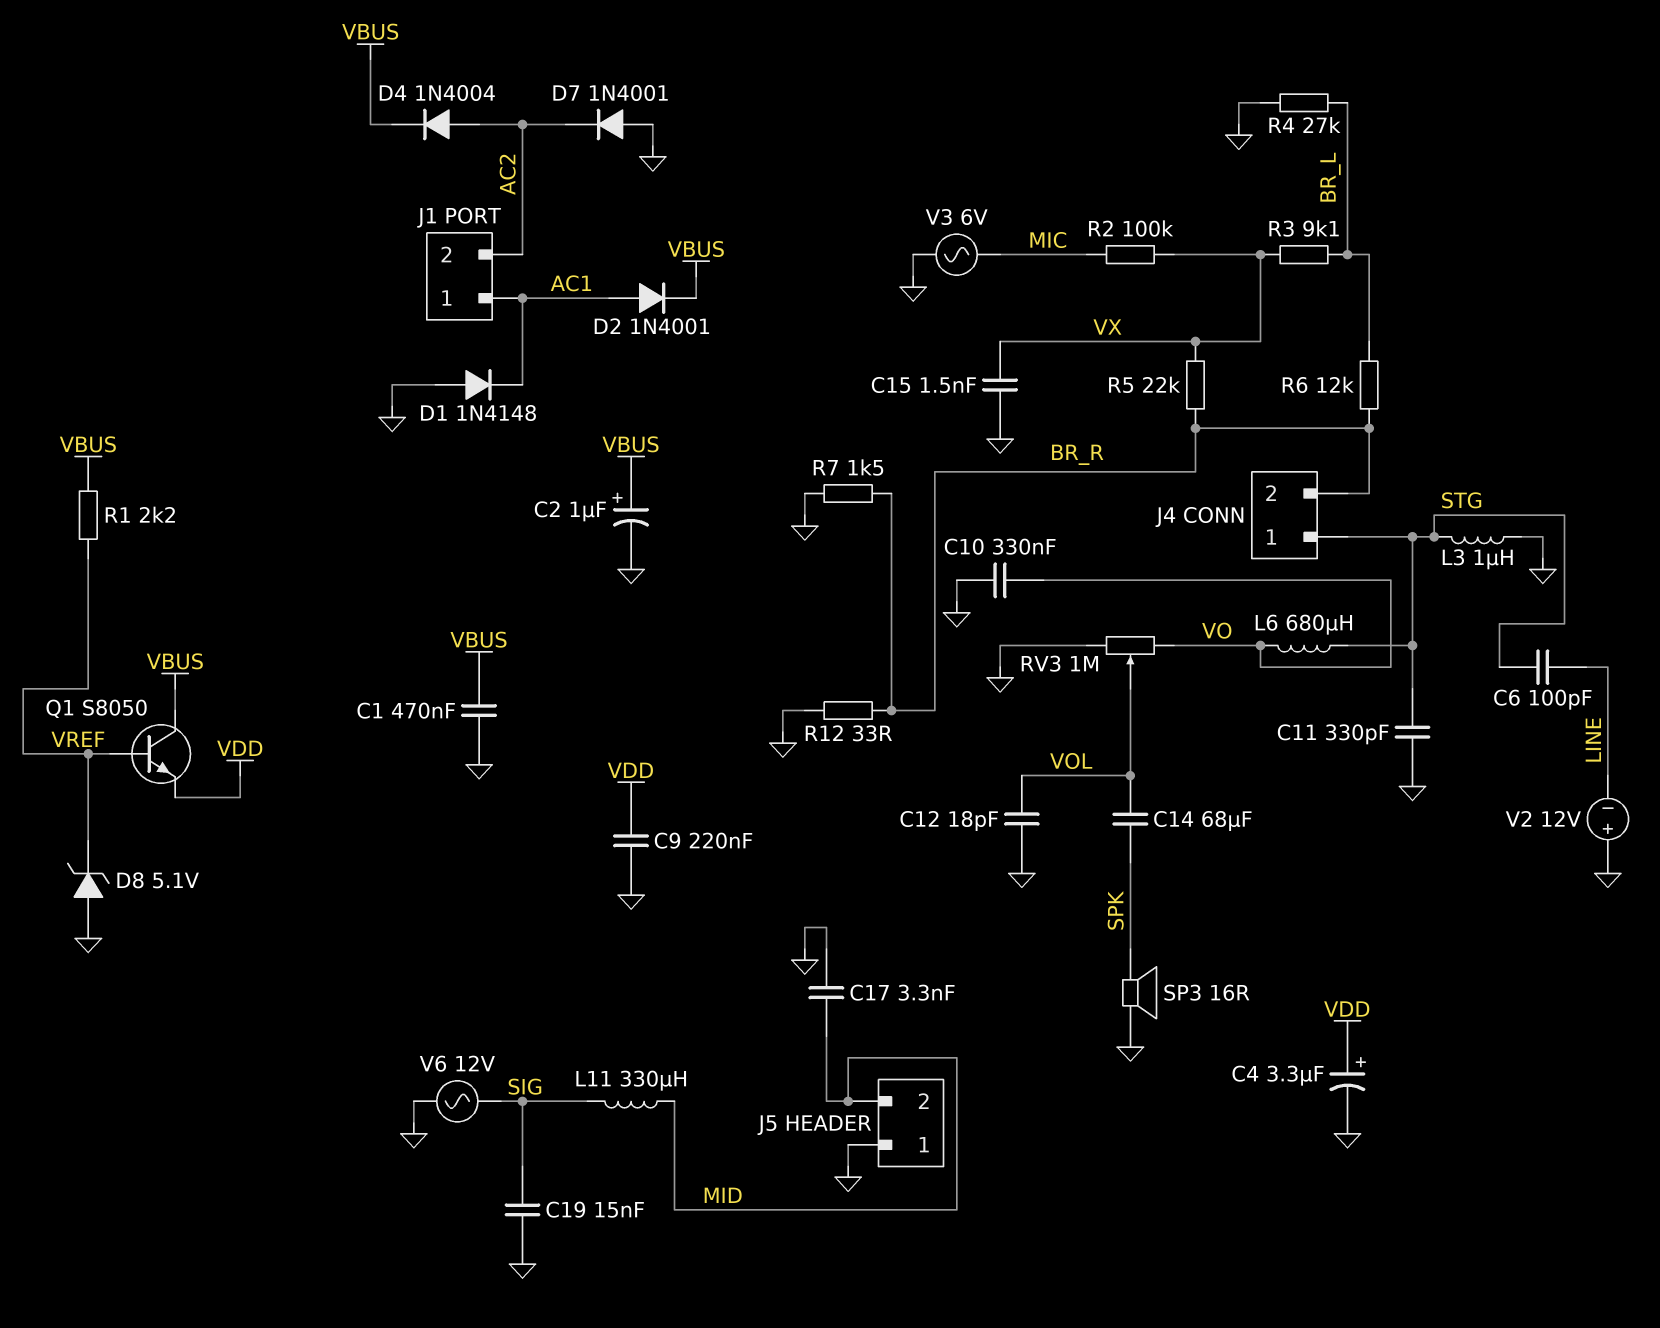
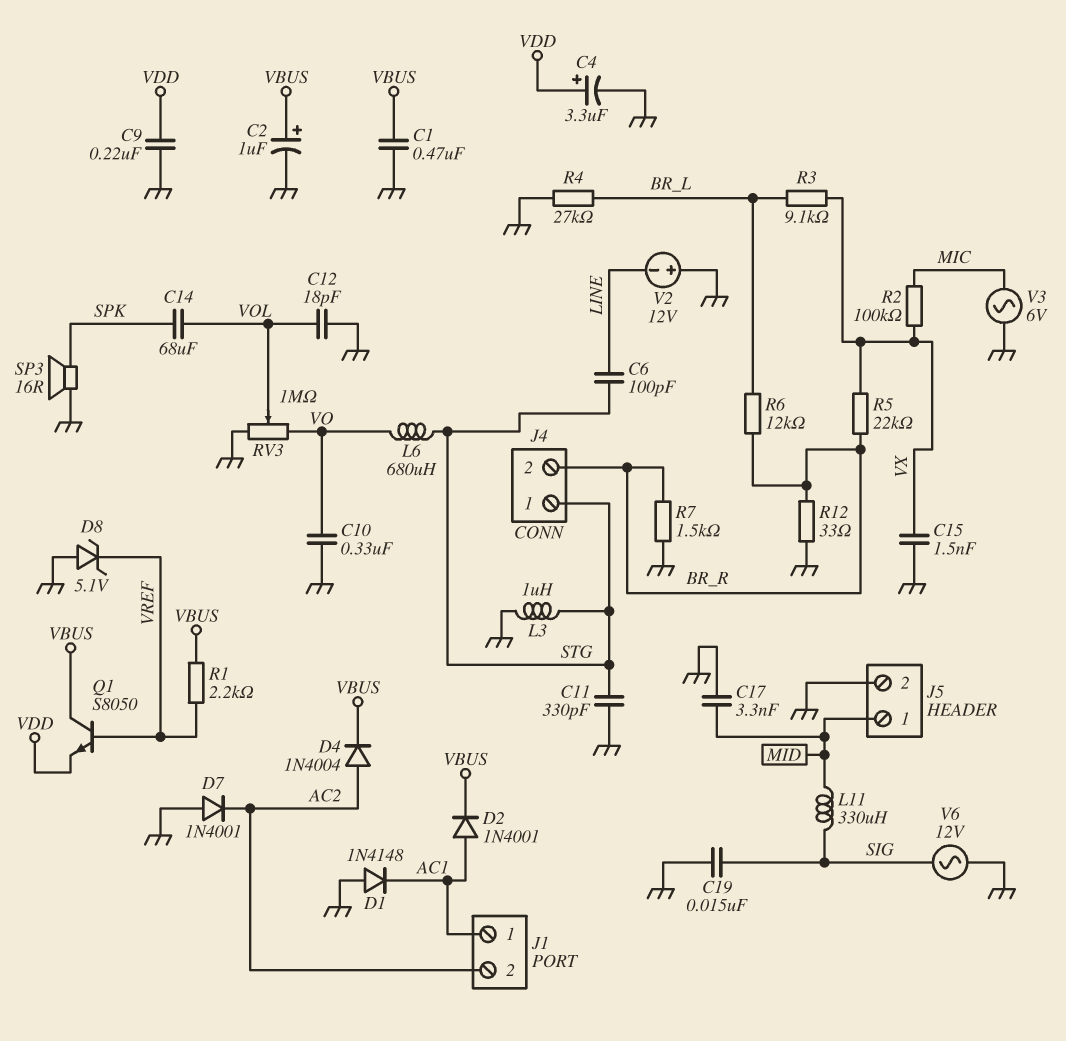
J5 pin 1: GND -> MID
J5 pin 2: MID -> GND

